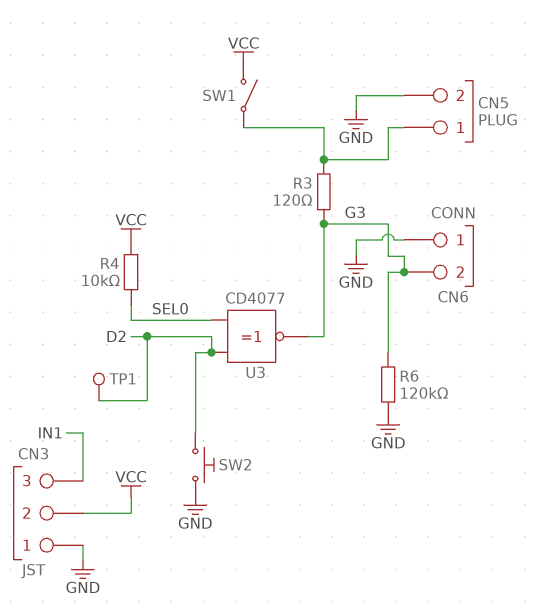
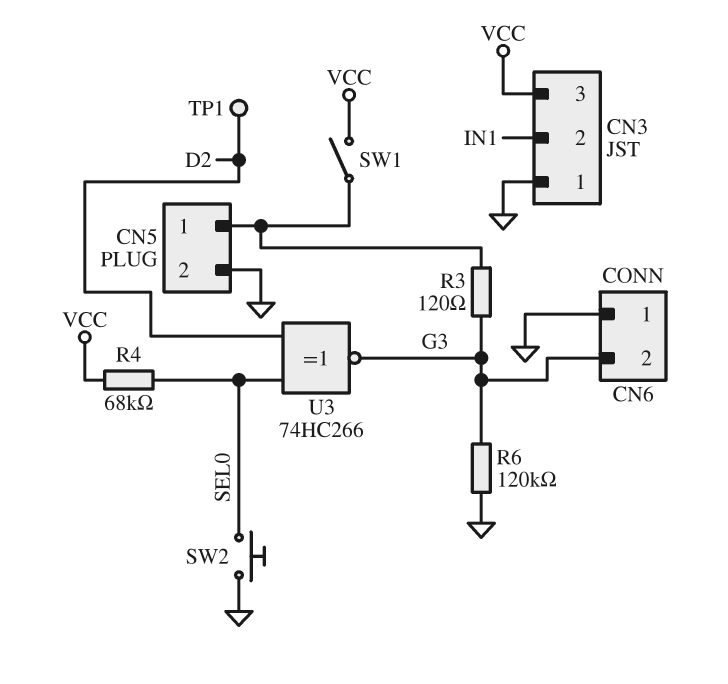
CN3 pin 2: VCC -> IN1
CN3 pin 3: IN1 -> VCC
R4: 10k (SEL0, VCC) -> 68k (SEL0, VCC)
SW2: button (D2, GND) -> button (GND, SEL0)
U3: XNOR CD4077 (in D2, in SEL0, out G3) -> XNOR 74HC266 (in D2, in SEL0, out G3)

